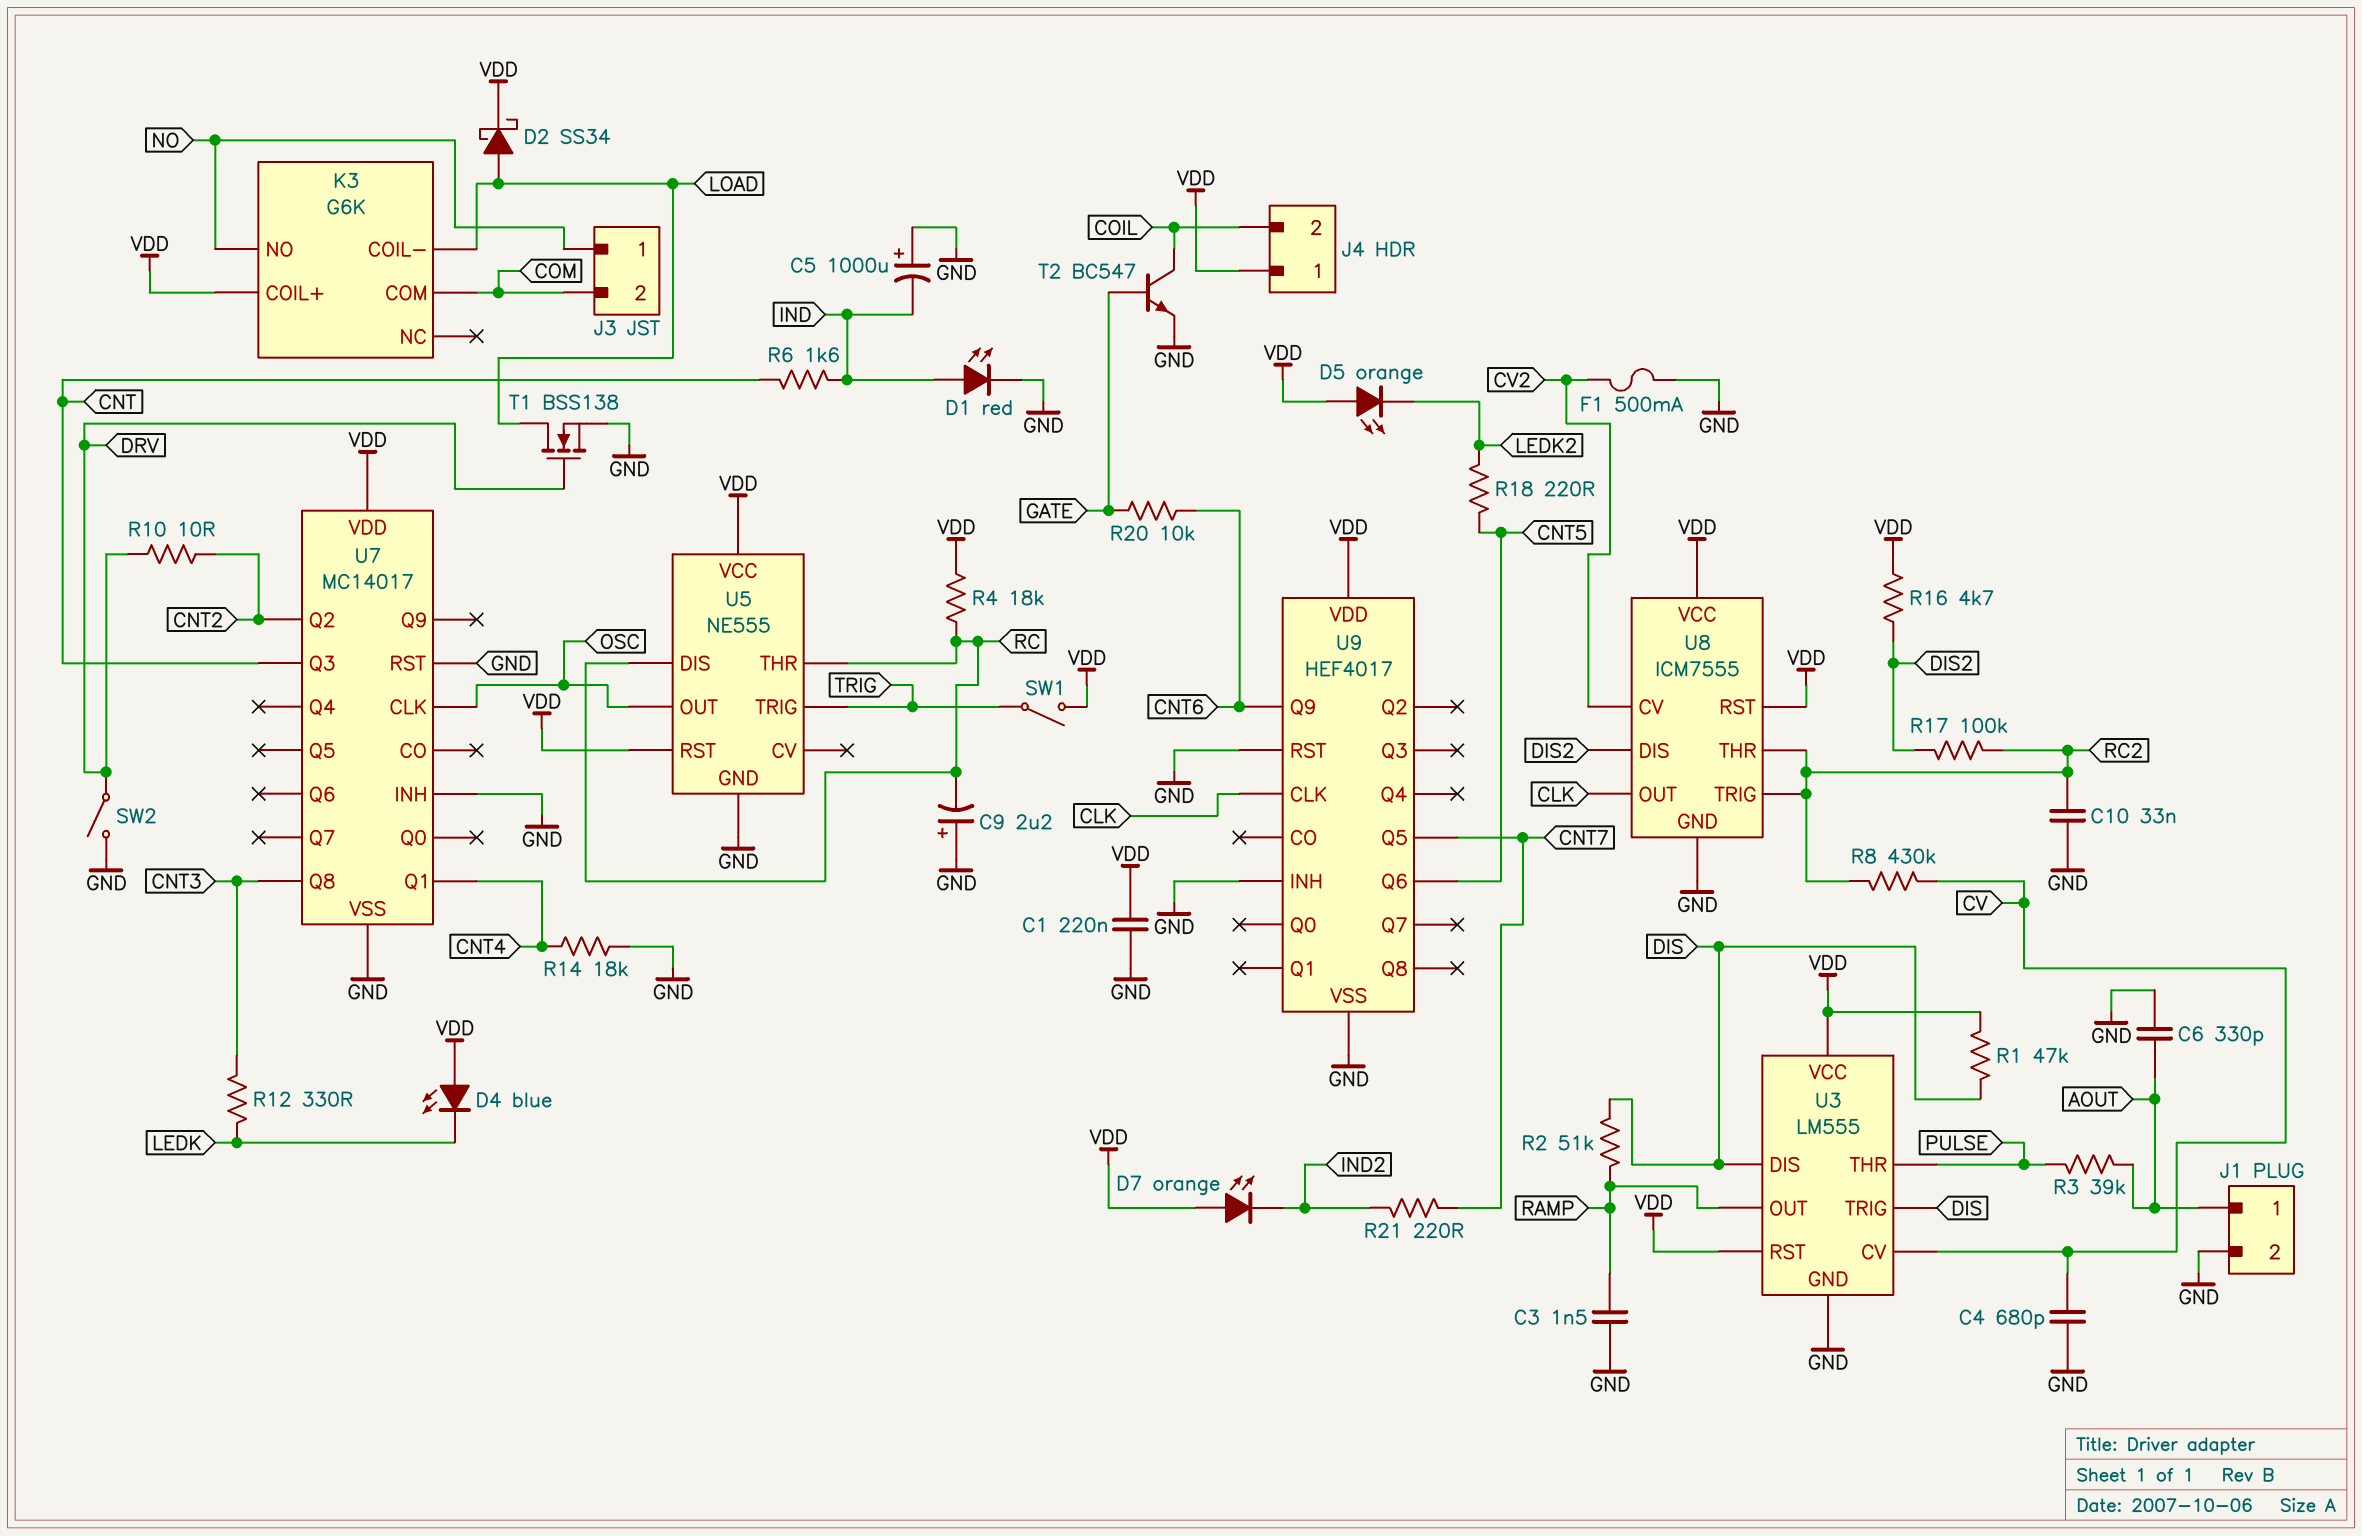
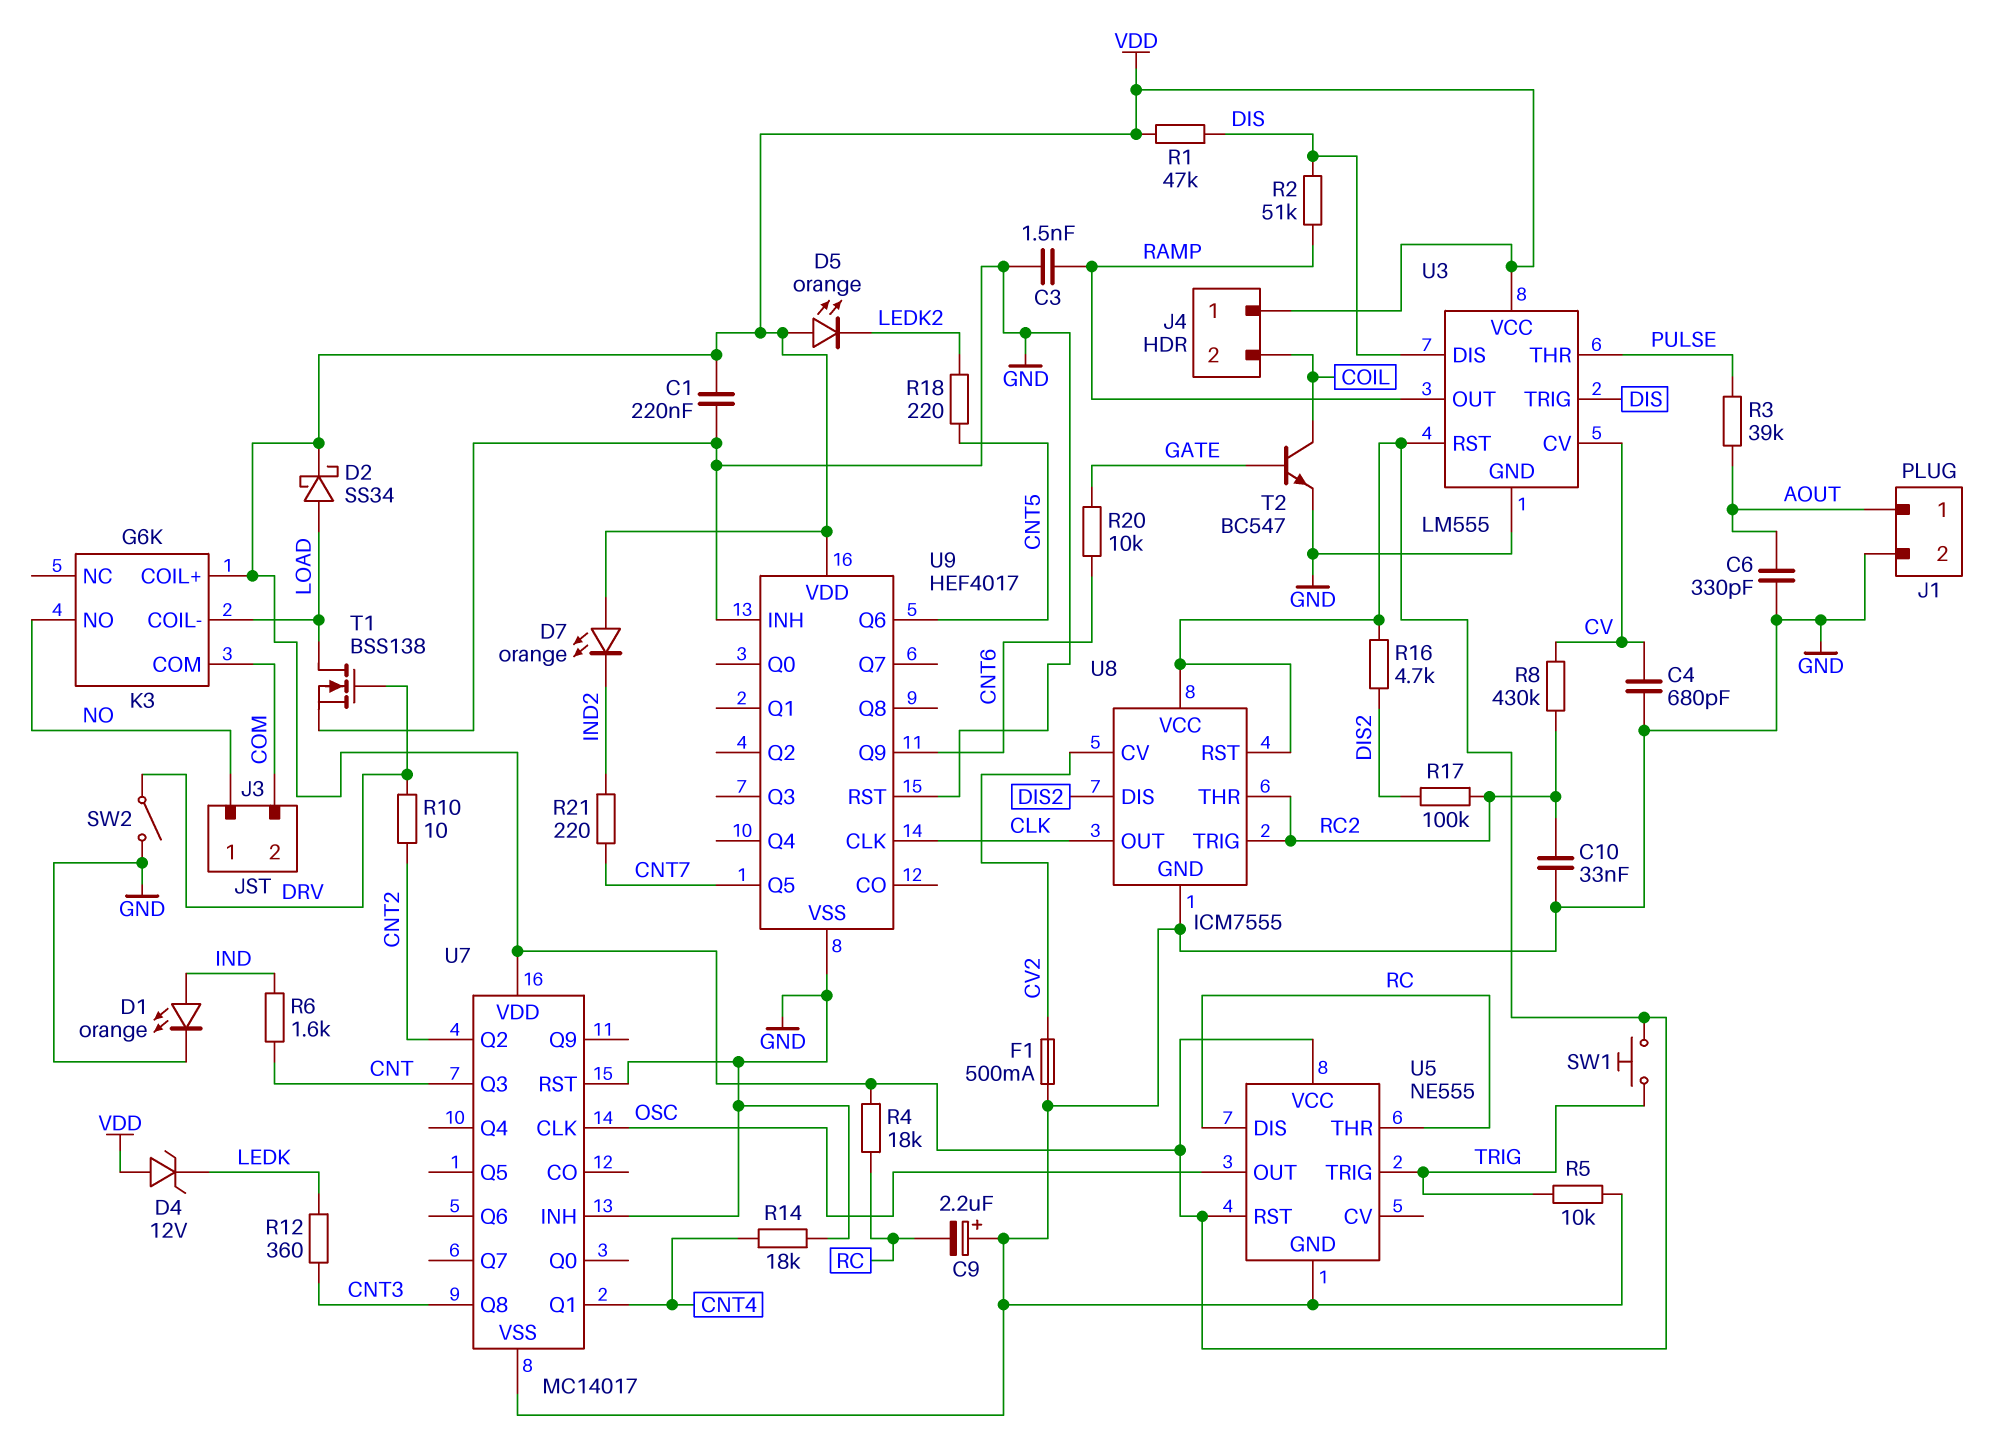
C5: 1000uF (plus GND, minus IND) -> none
D1: LED red (A IND, K GND) -> LED orange (A IND, K GND)
D4: LED blue (A VDD, K LEDK) -> zener 12V (A VDD, K LEDK)
R5: none -> 10k (GND, TRIG)
R12: 330 (CNT3, LEDK) -> 360 (CNT3, LEDK)
SW1: switch (TRIG, VDD) -> button (TRIG, VDD)

